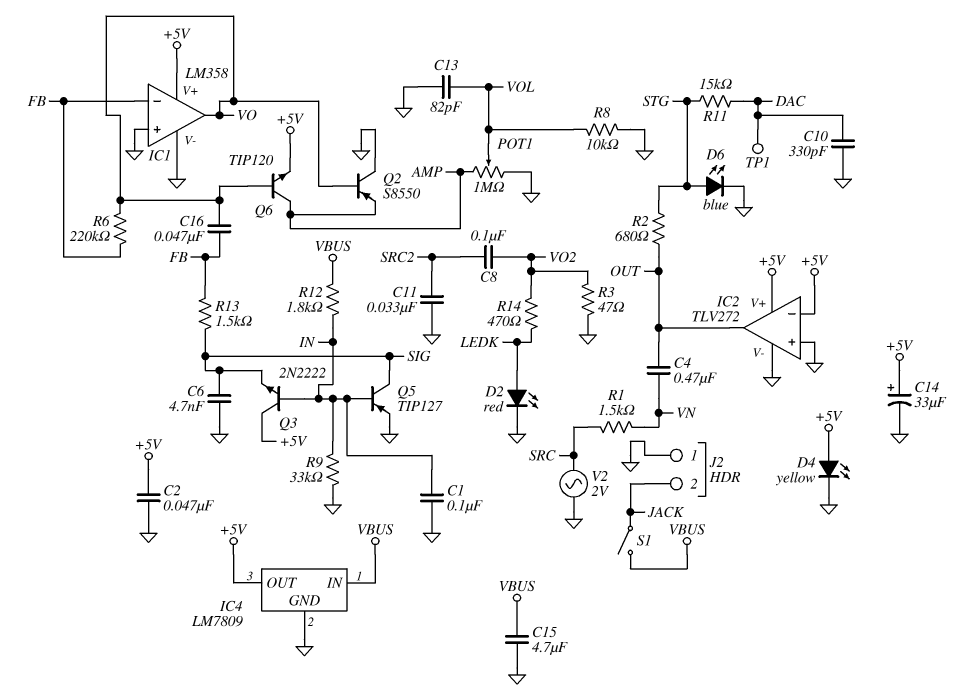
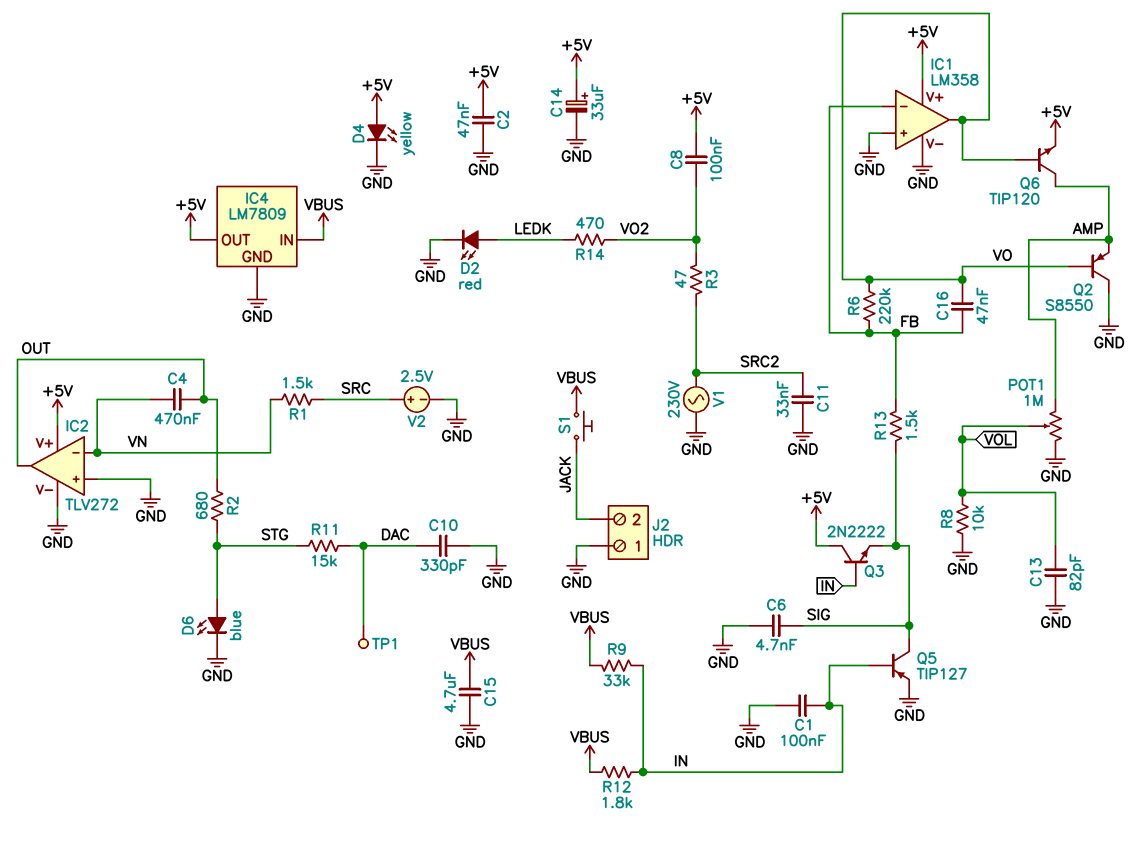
C8: 100nF (SRC2, VO2) -> 100nF (+5V, VO2)
IC2 pin in-: +5V -> VN
R3: 47 (GND, VO2) -> 47 (SRC2, VO2)
R9: 33k (GND, IN) -> 33k (IN, VBUS)
S1: switch (JACK, VBUS) -> button (JACK, VBUS)
V1: none -> AC 230V (GND, SRC2)
V2: AC 2V (GND, SRC) -> 2.5V (plus SRC, minus GND)

